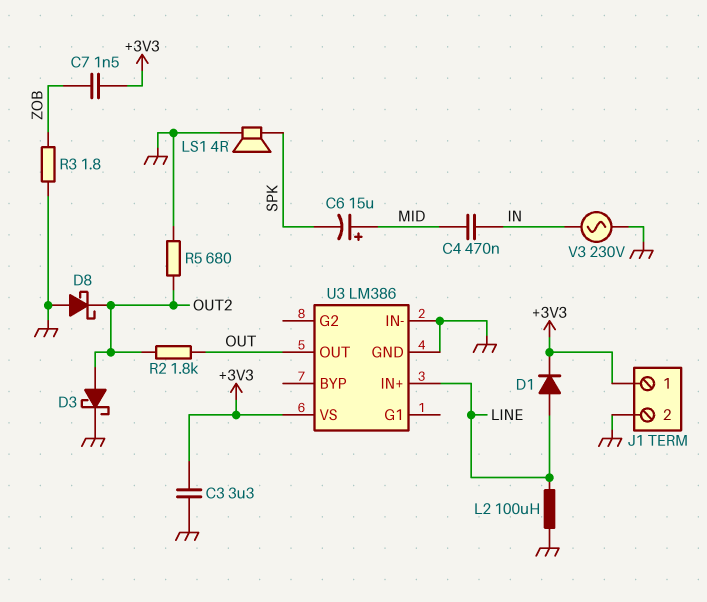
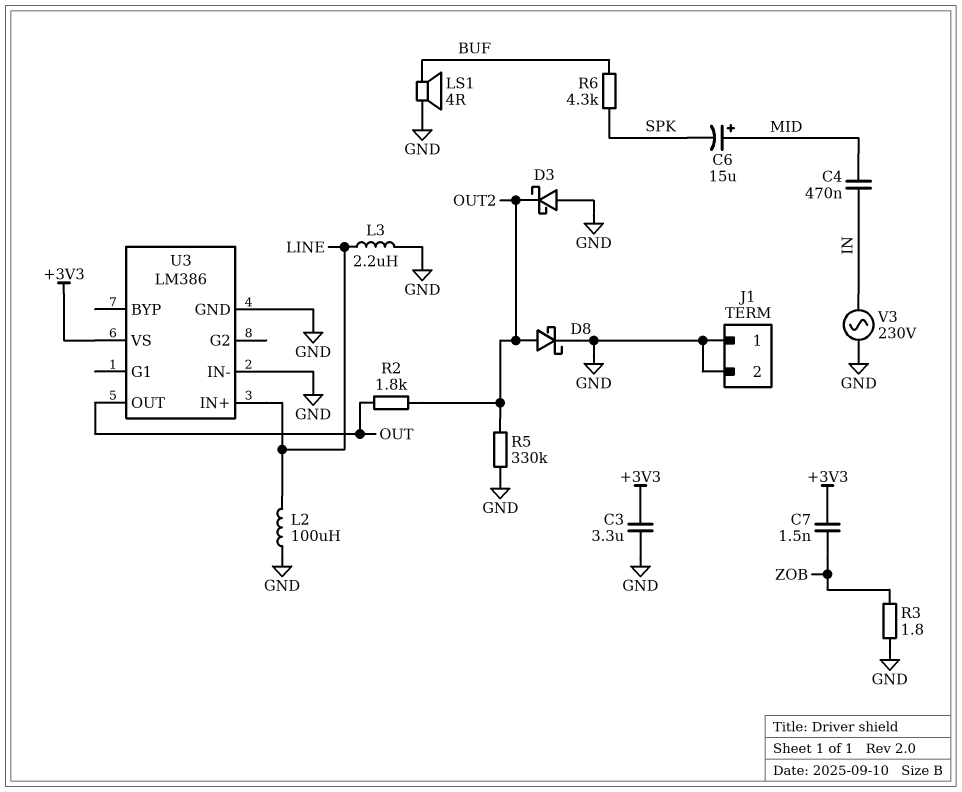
D1: diode (A LINE, K +3V3) -> none
D3: schottky (A OUT2, K GND) -> schottky (A GND, K OUT2)
D8: schottky (A GND, K OUT2) -> schottky (A OUT2, K GND)
J1 pin 1: +3V3 -> GND
L3: none -> 2.2uH (GND, LINE)
LS1: speaker 4R (GND, SPK) -> speaker 4R (BUF, GND)
R5: 680 (GND, OUT2) -> 330k (GND, OUT2)
R6: none -> 4.3k (BUF, SPK)

